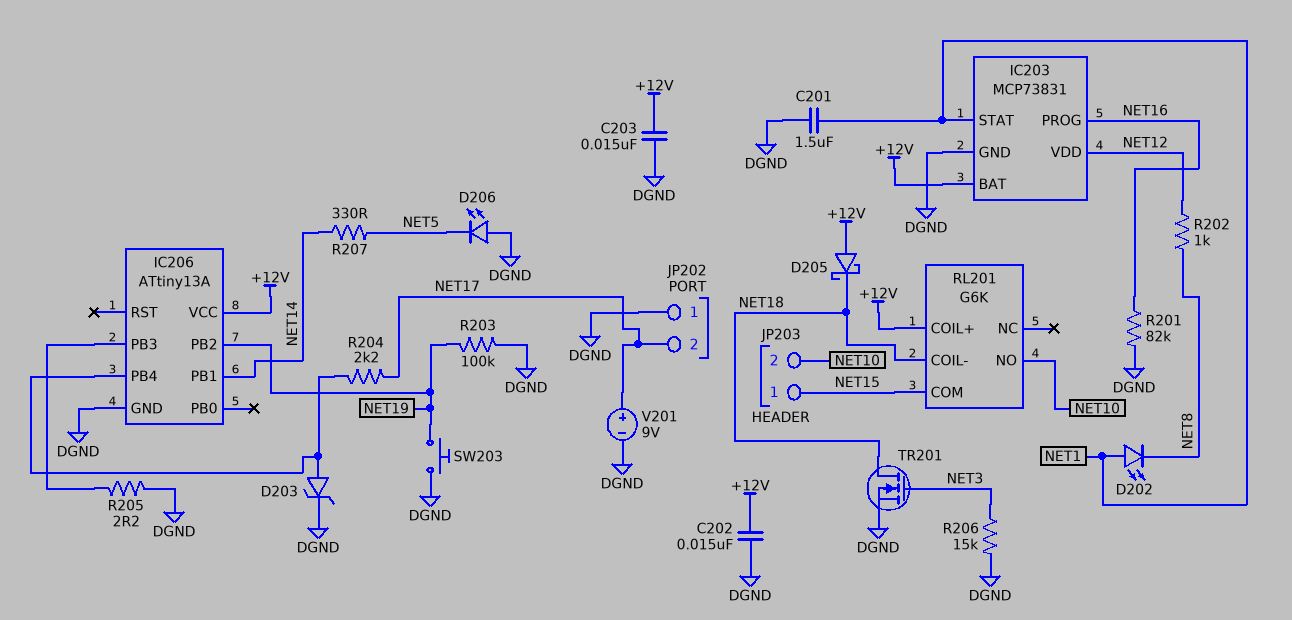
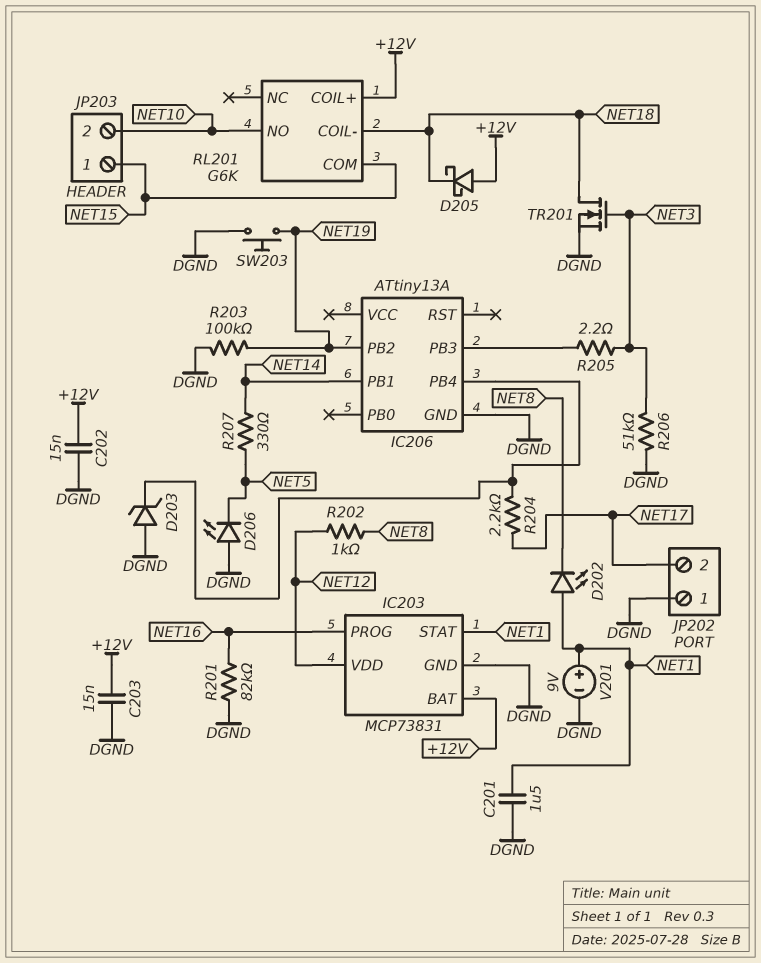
D203: zener (A IC206/PB4, K DGND) -> zener (A DGND, K IC206/PB4)
IC206 pin VCC: +12V -> none
R205: 2.2 (DGND, IC206/PB3) -> 2.2 (IC206/PB3, NET3)
R206: 15k (DGND, NET3) -> 51k (DGND, NET3)
V201: 9V (plus NET17, minus DGND) -> 9V (plus NET1, minus DGND)

